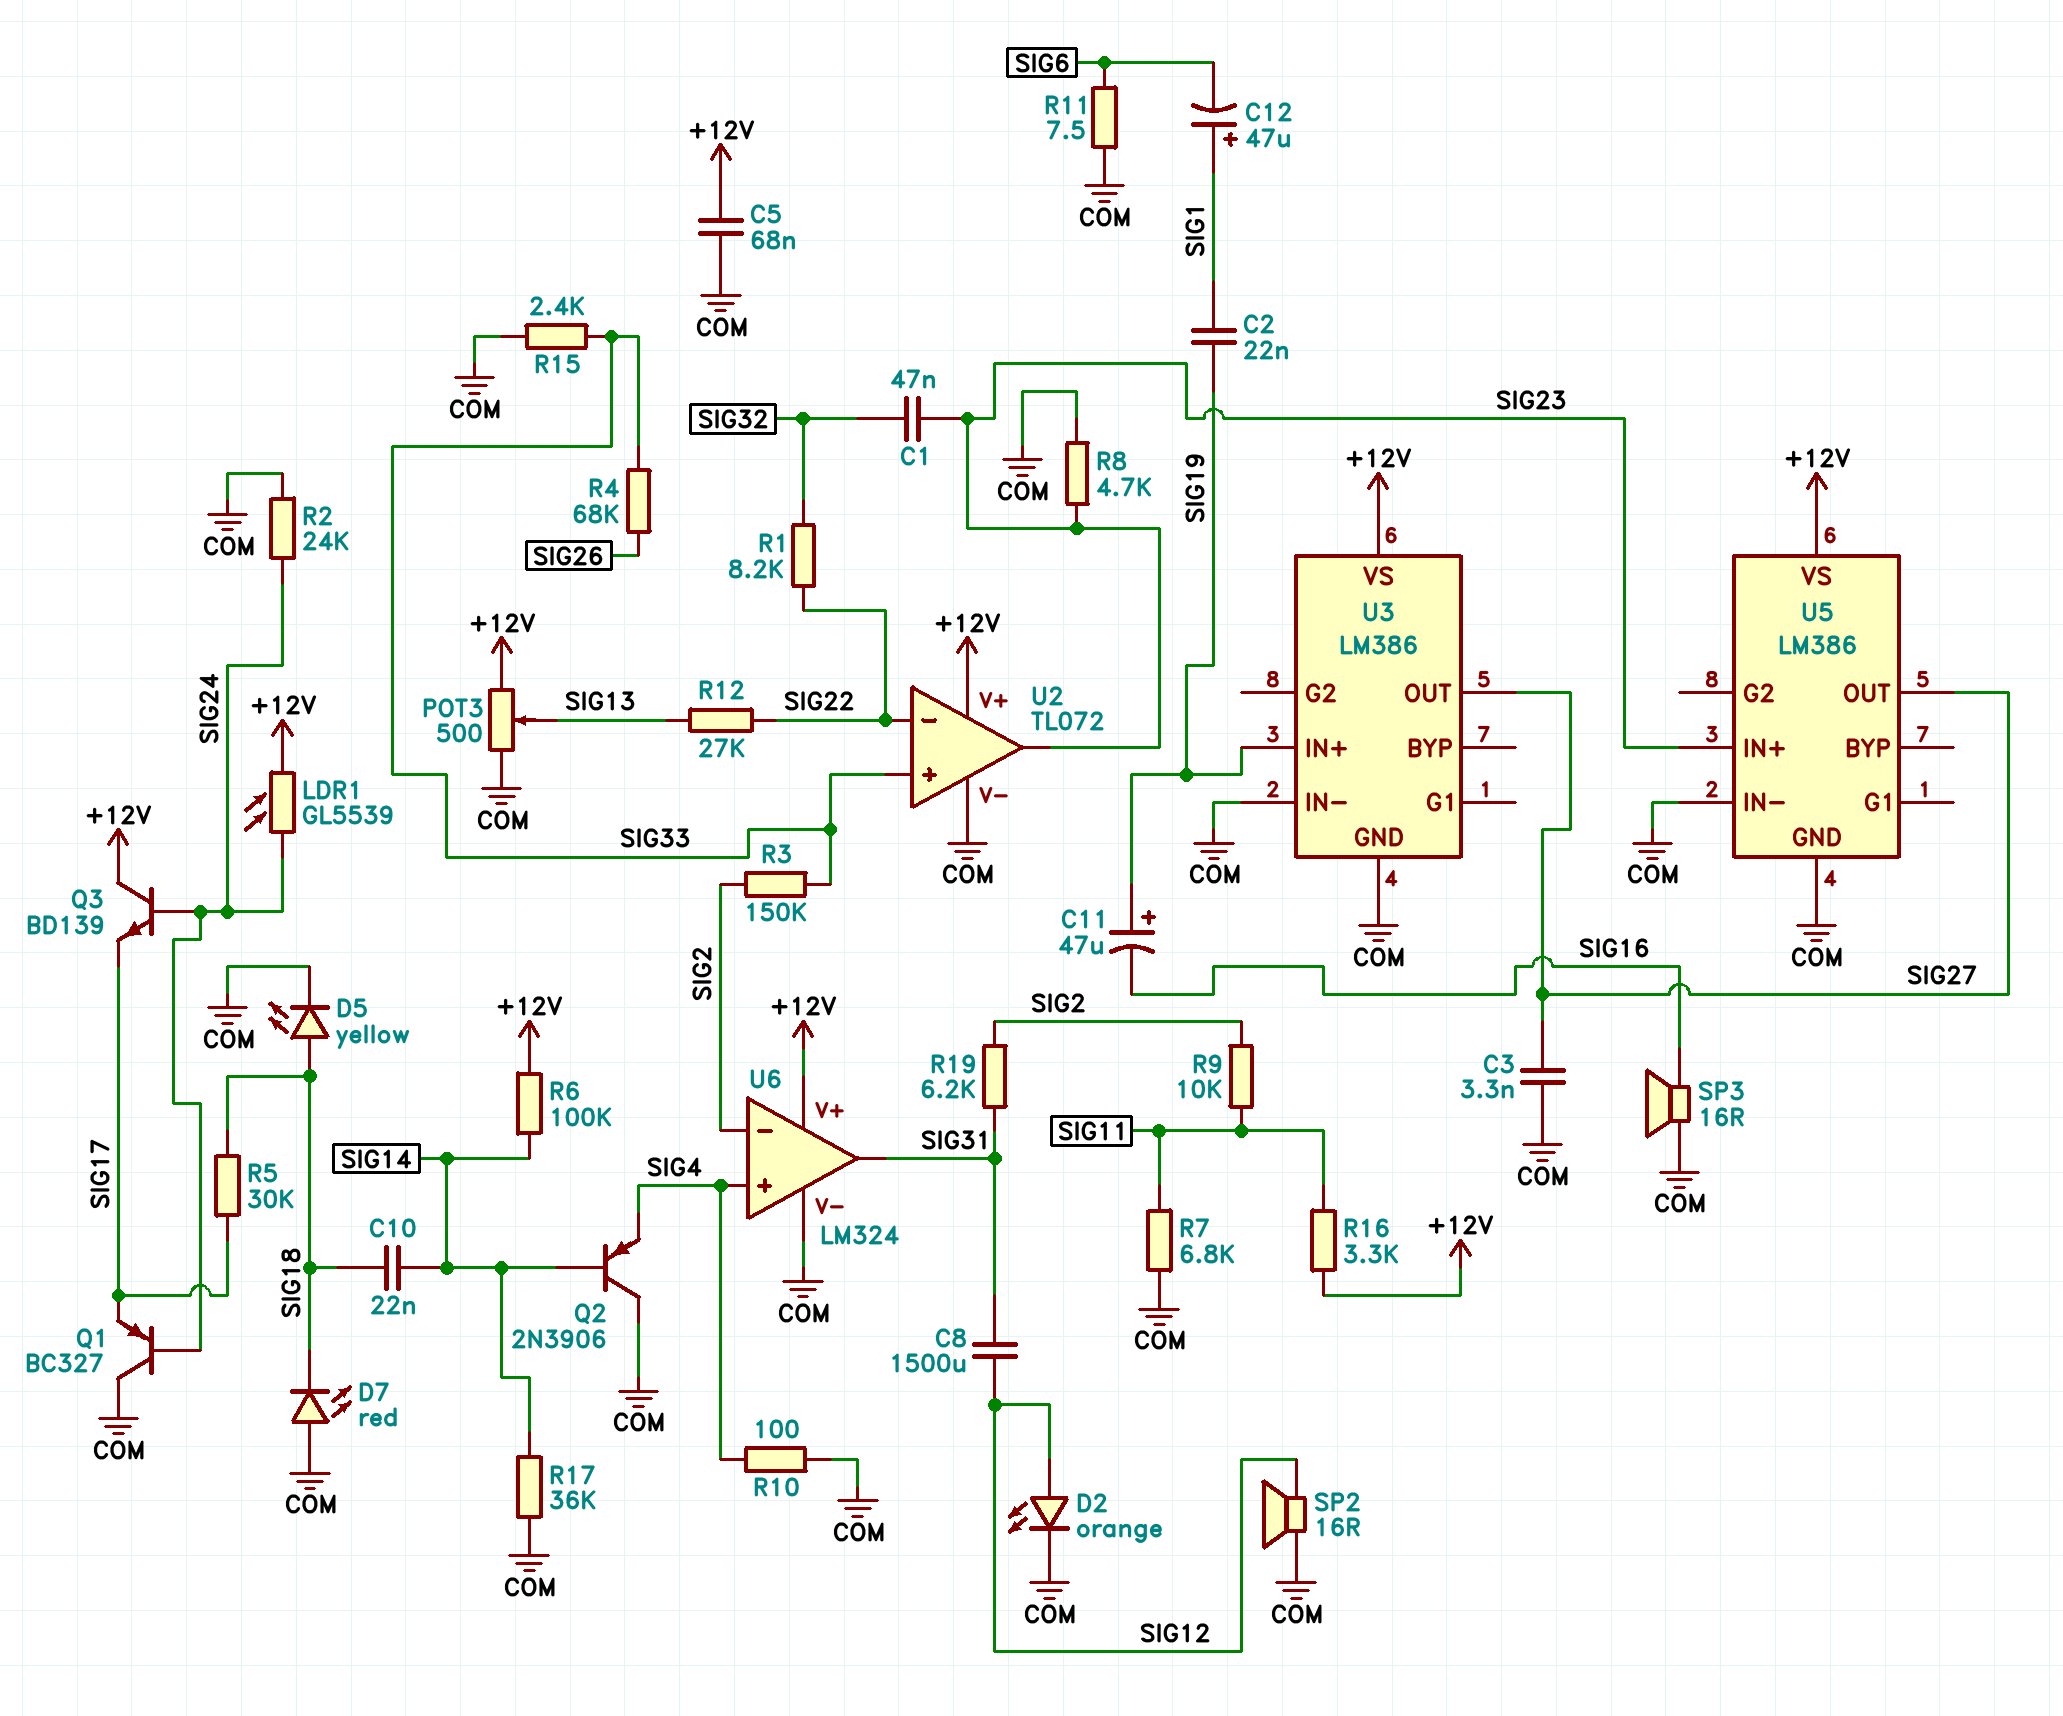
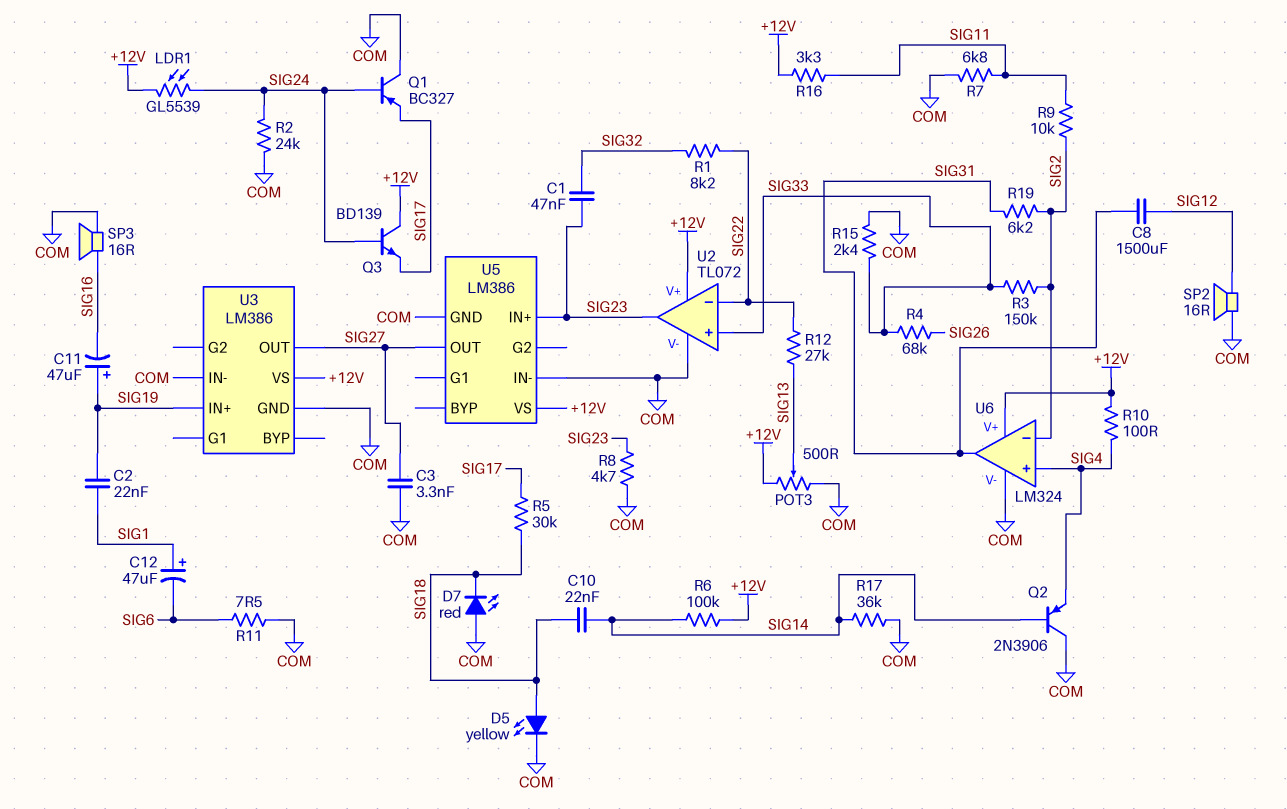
C5: 68nF (+12V, COM) -> none
D2: LED orange (A SIG12, K COM) -> none
R10: 100 (COM, SIG4) -> 100 (+12V, SIG4)

